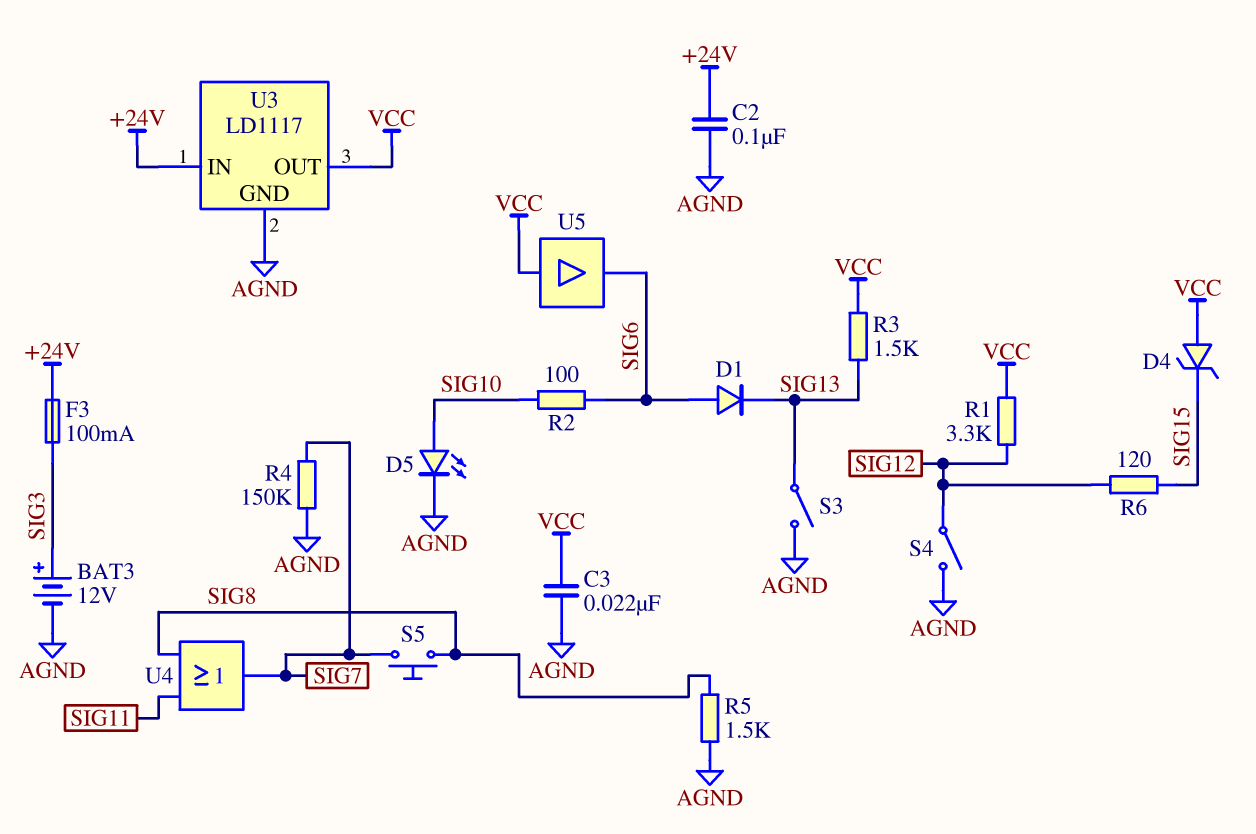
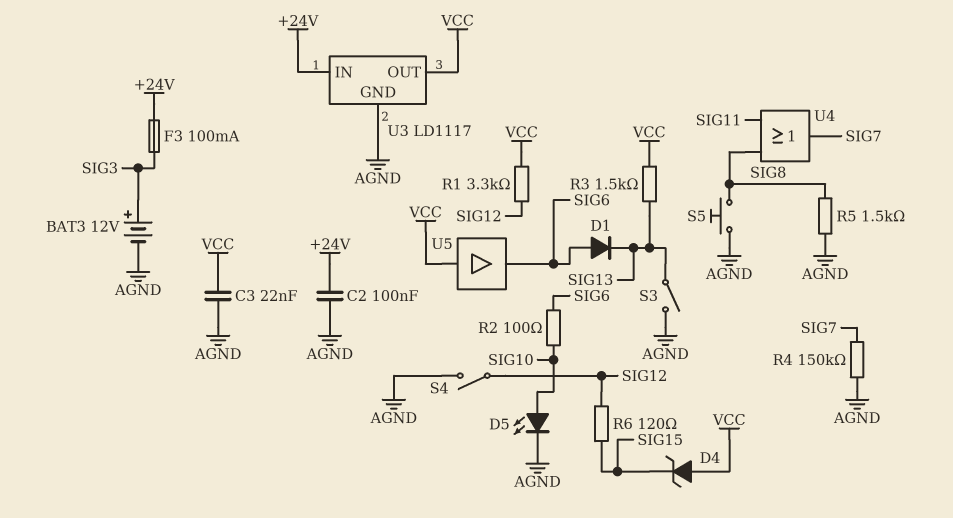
S5: button (SIG7, SIG8) -> button (AGND, SIG8)

